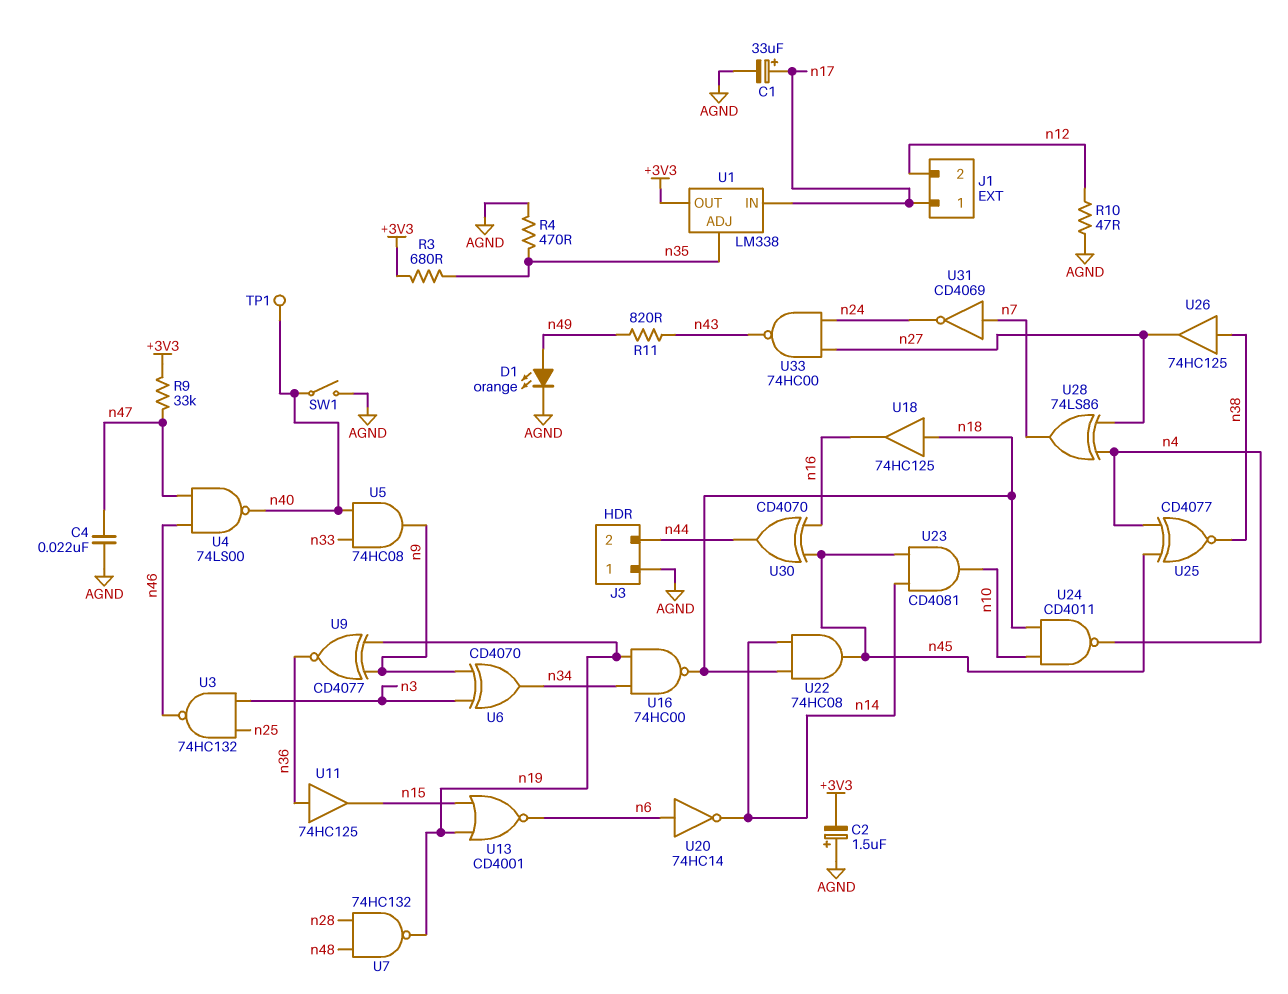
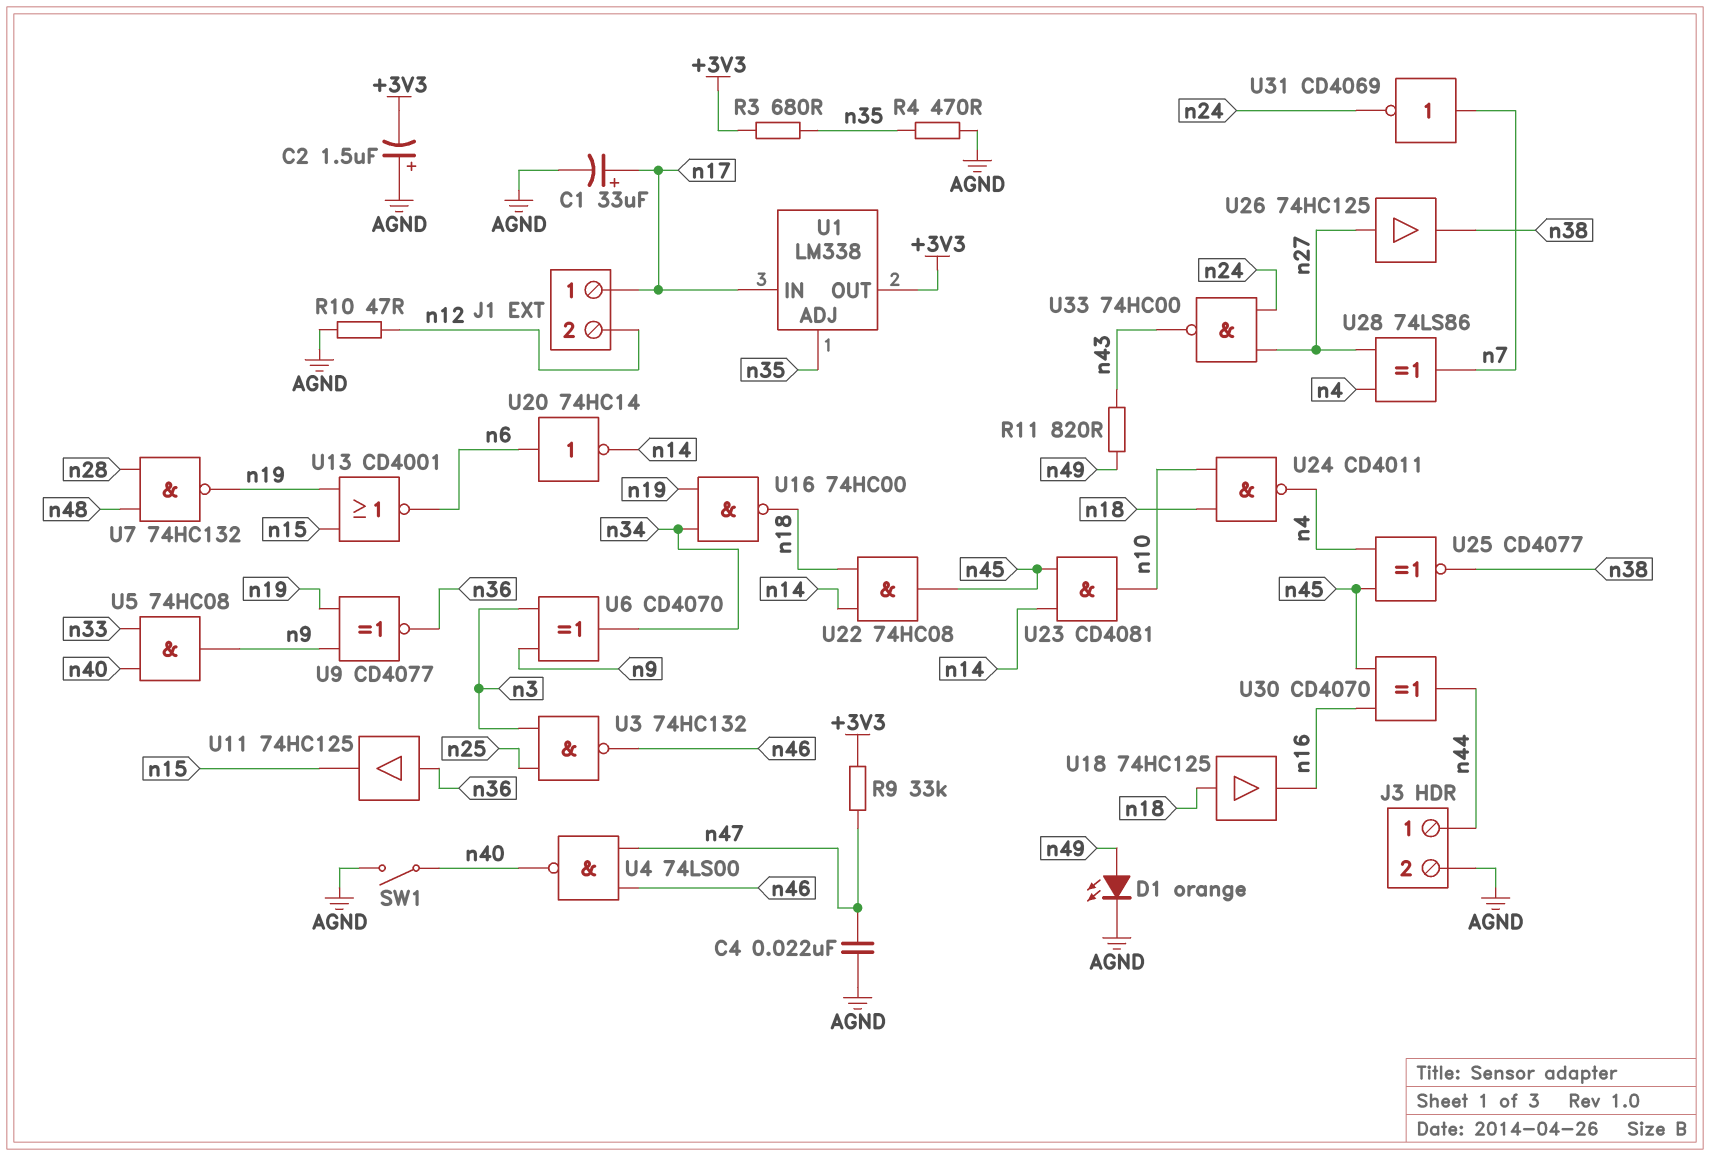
J3 pin 1: AGND -> n44
J3 pin 2: n44 -> AGND
TP1: test point (n40) -> none
U26: buffer 74HC125 (in n38, out n27) -> buffer 74HC125 (in n27, out n38)

